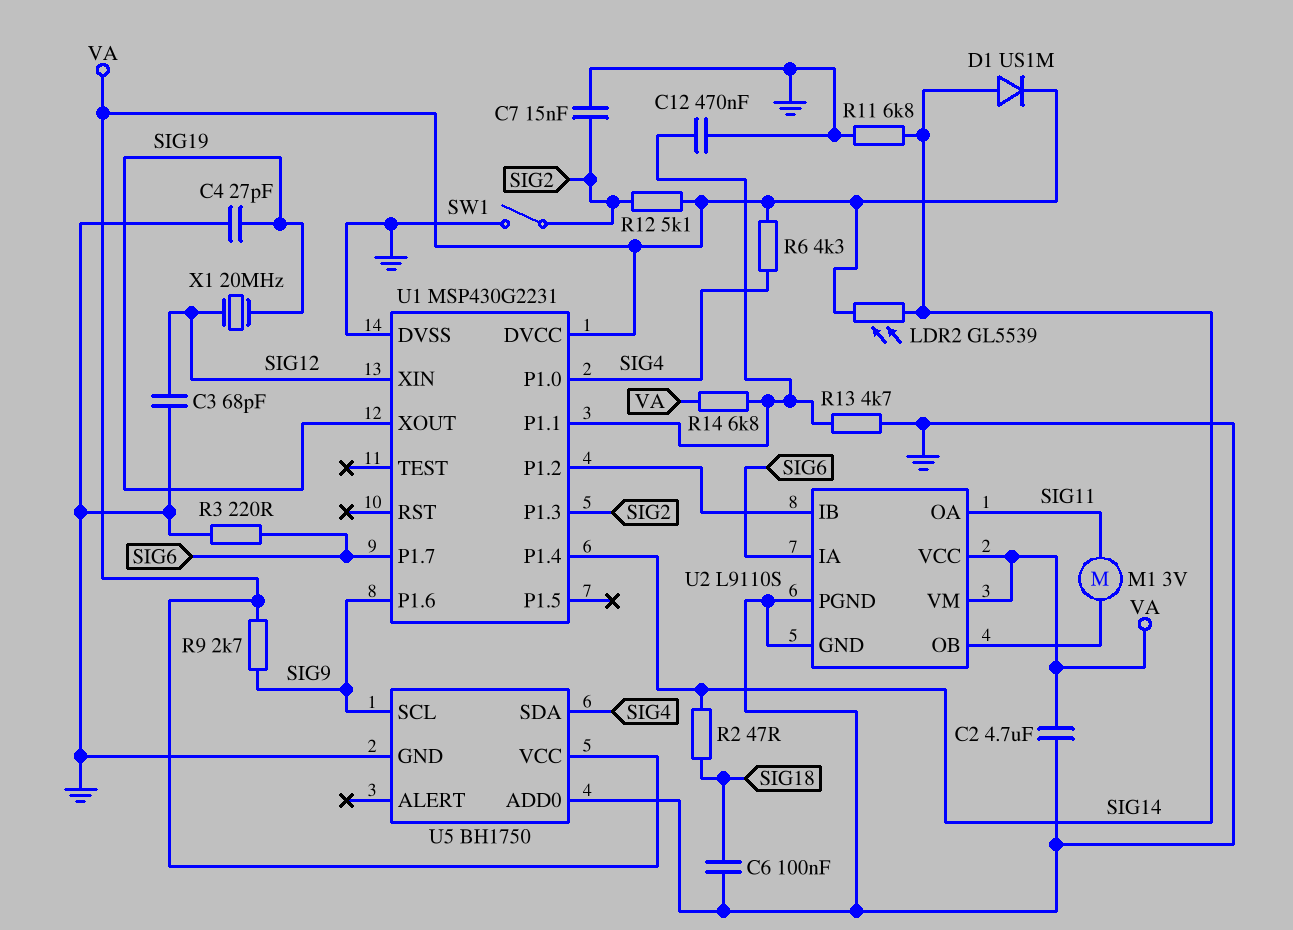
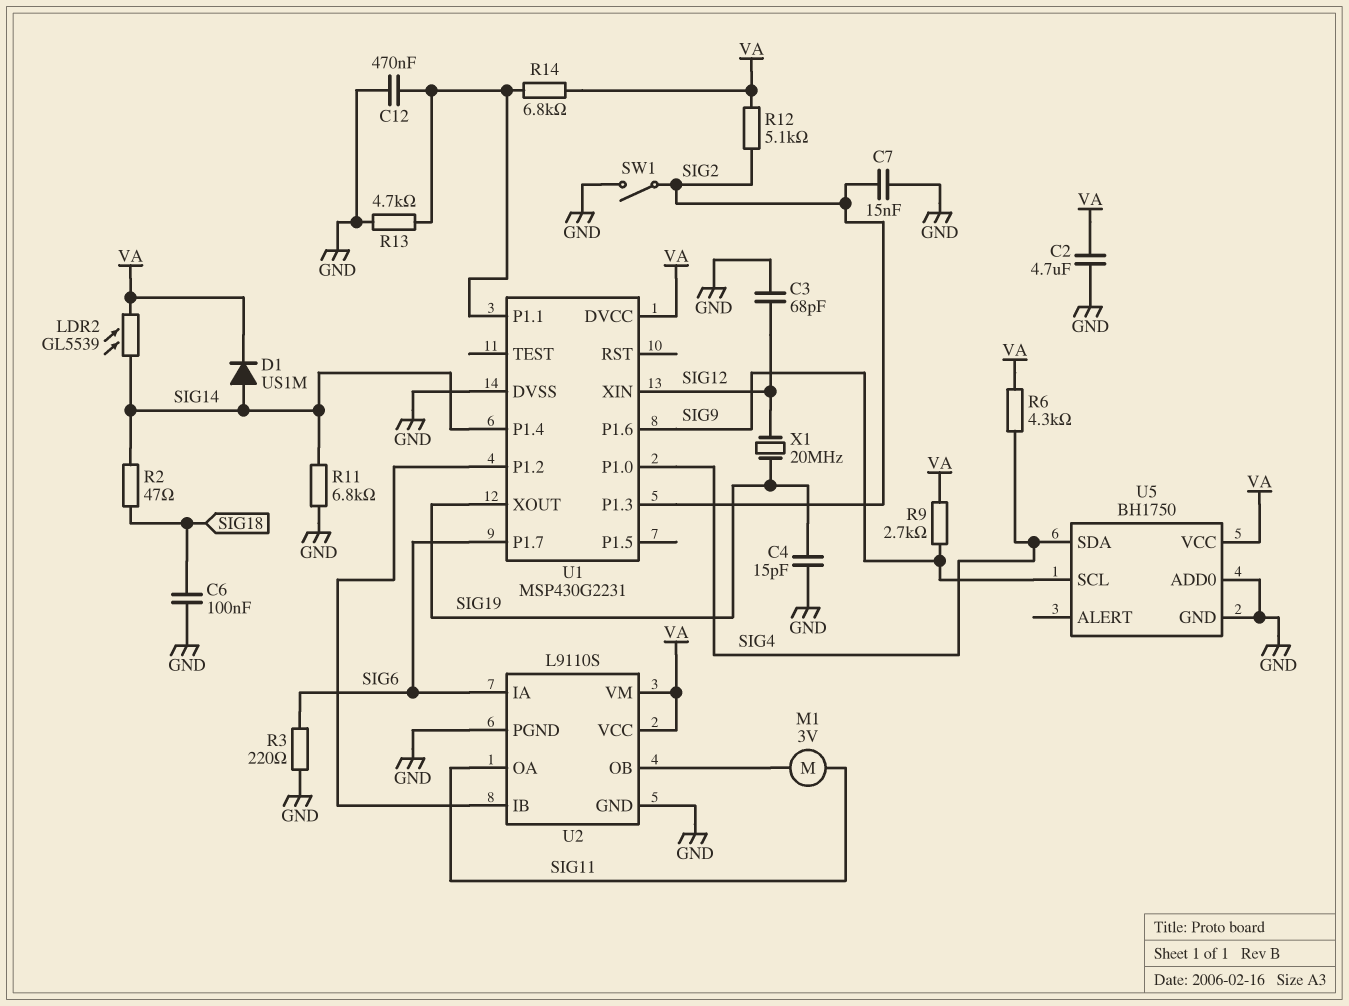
C4: 27pF (GND, SIG19) -> 15pF (GND, SIG19)

